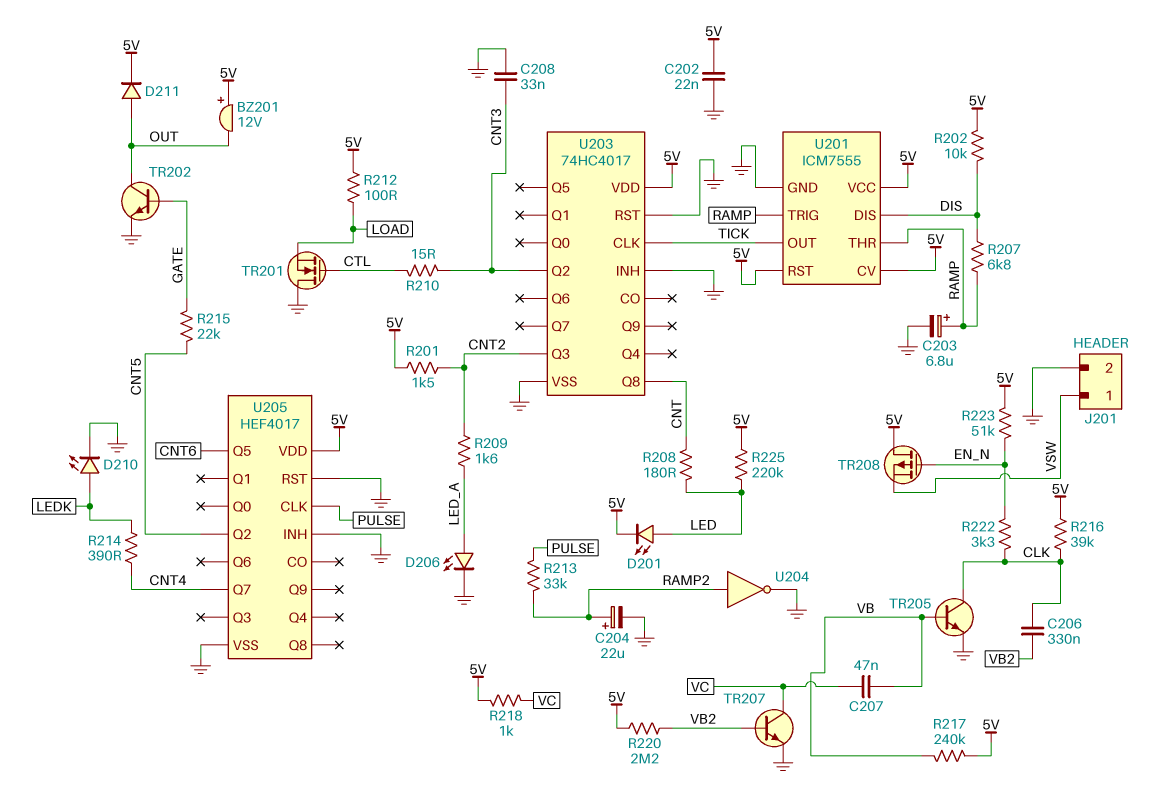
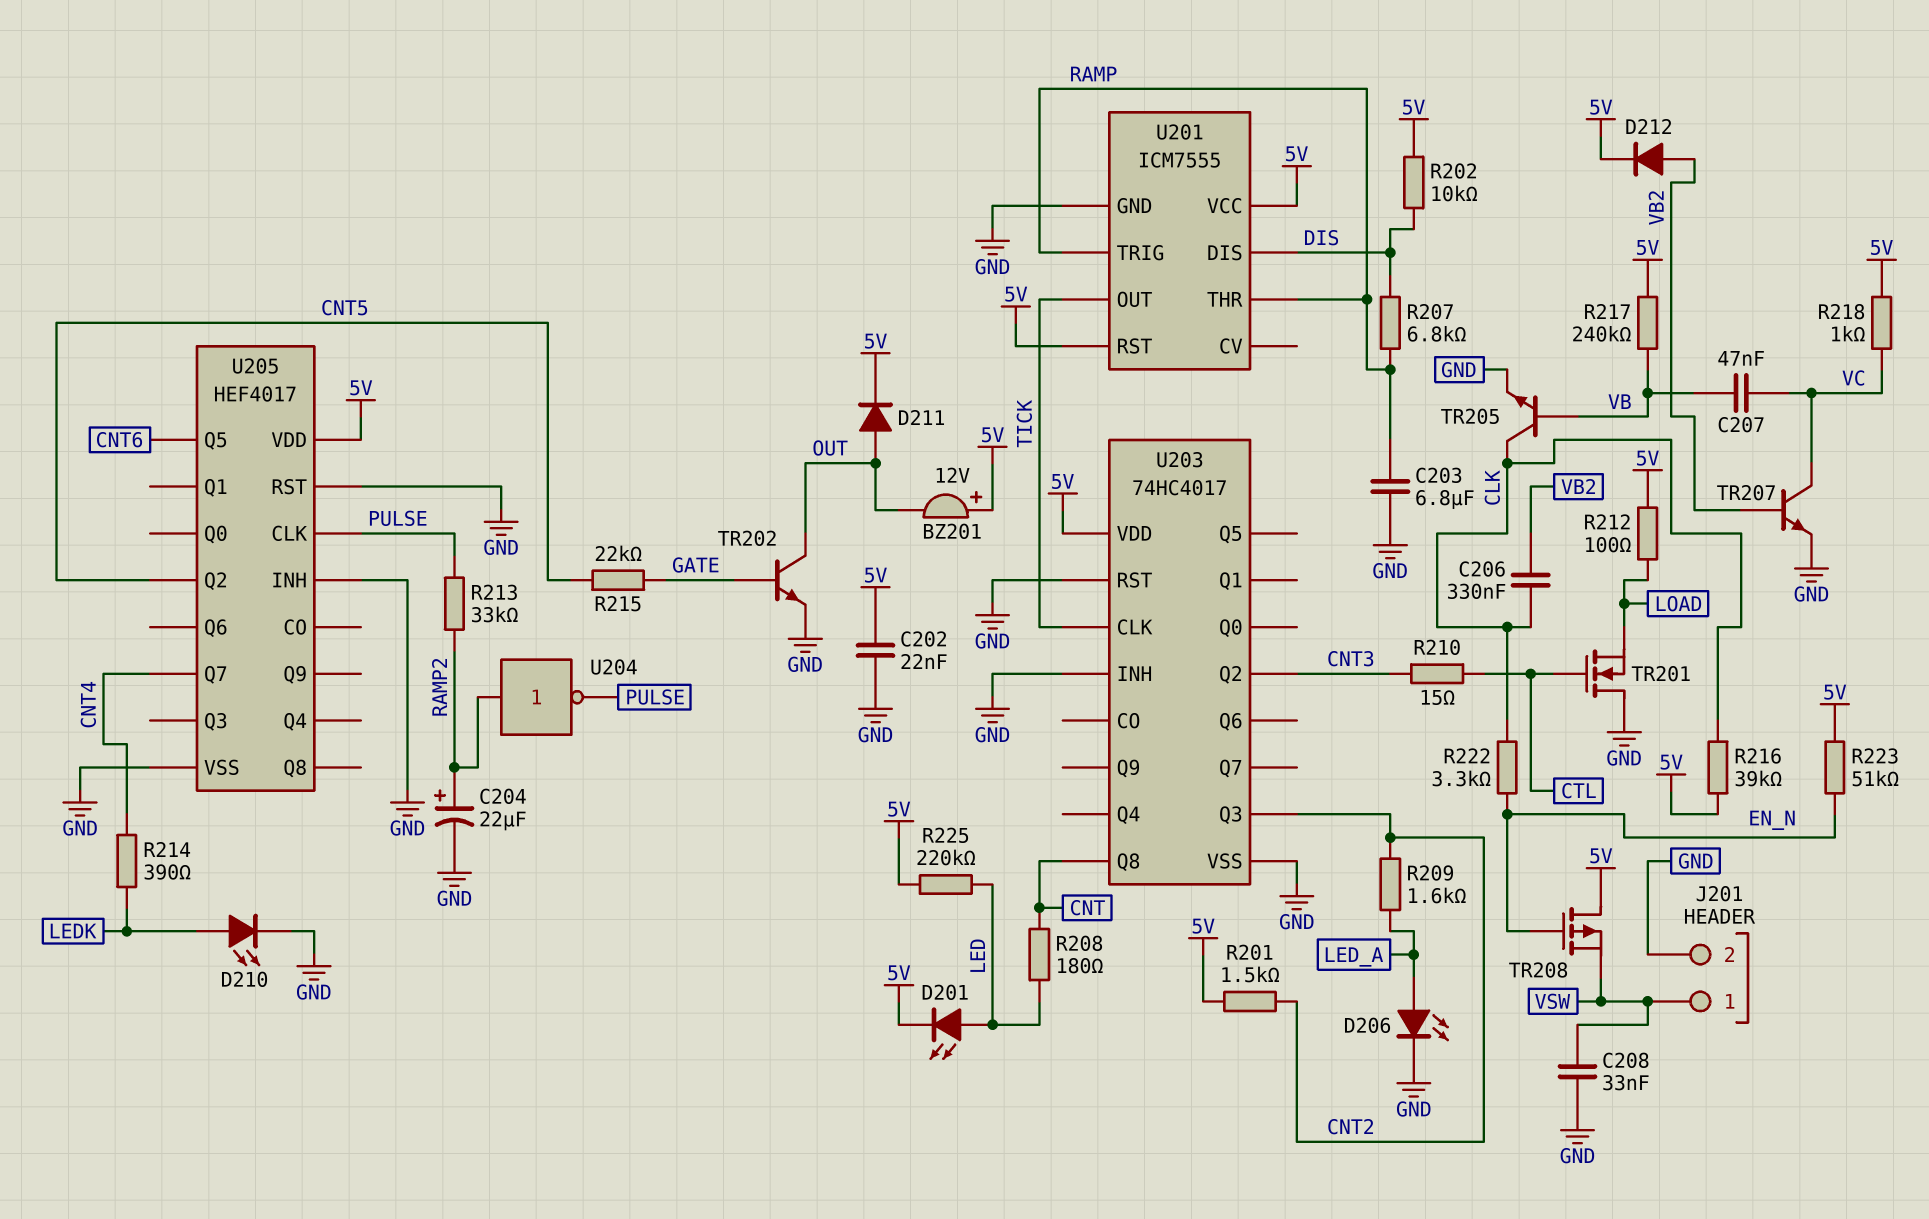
C203: 6.8uF (plus RAMP, minus GND) -> 6.8uF (GND, RAMP)
C208: 33nF (CNT3, GND) -> 33nF (GND, VSW)
D212: none -> diode (A VB2, K 5V)
R220: 2.2M (5V, VB2) -> none
U201 pin CV: 5V -> none
U204: NOT (in RAMP2, out GND) -> NOT (in RAMP2, out PULSE)

